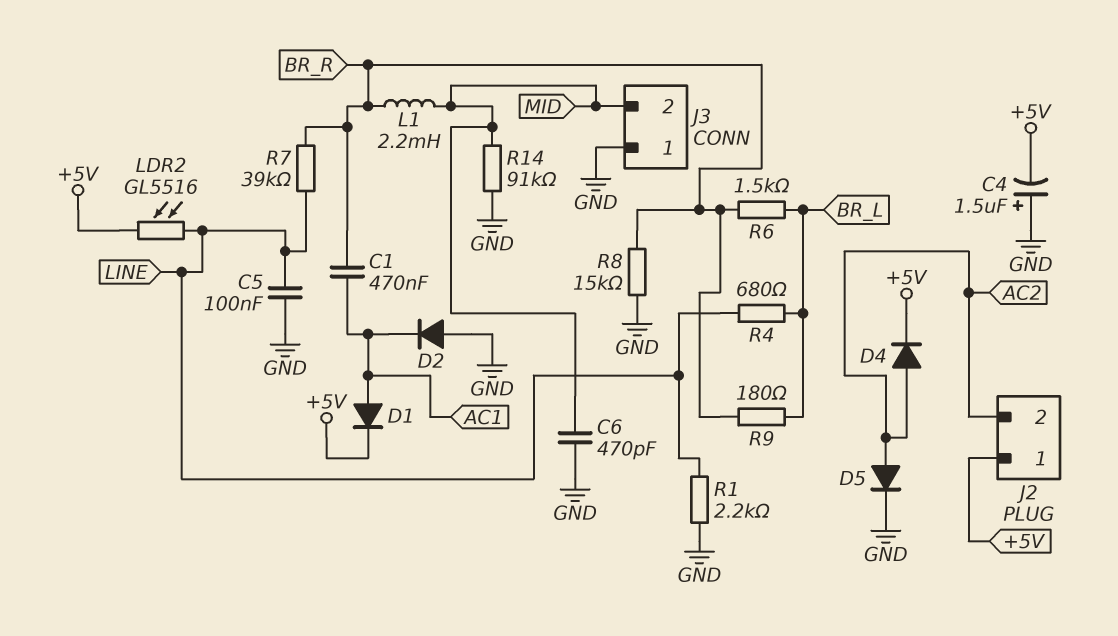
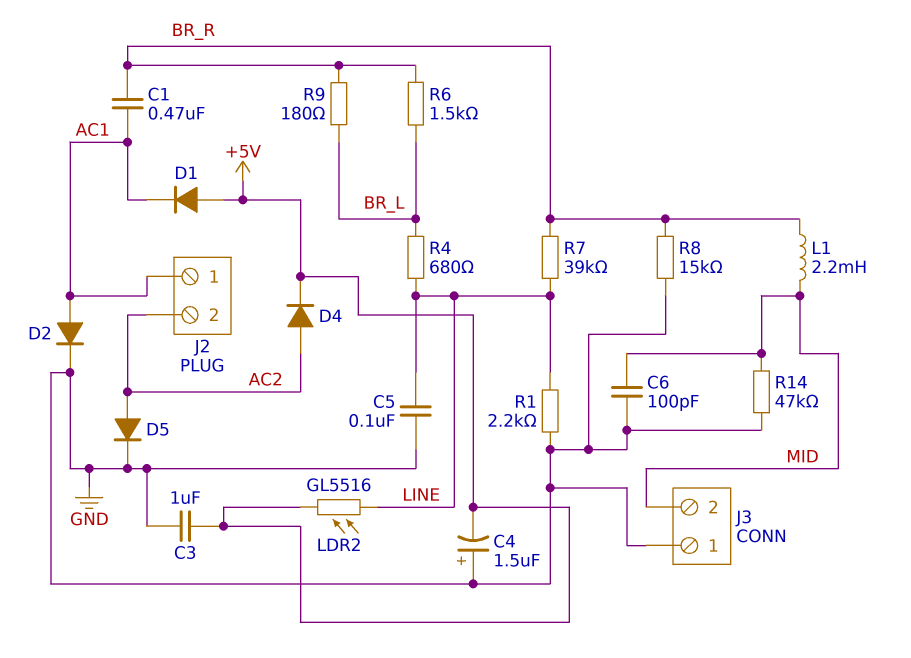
C3: none -> 1uF (+5V, GND)
C6: 470pF (GND, MID) -> 100pF (GND, MID)
D1: diode (A AC1, K +5V) -> diode (A +5V, K AC1)
D2: diode (A GND, K AC1) -> diode (A AC1, K GND)
J2 pin 1: +5V -> AC1
R14: 91k (GND, MID) -> 47k (GND, MID)

